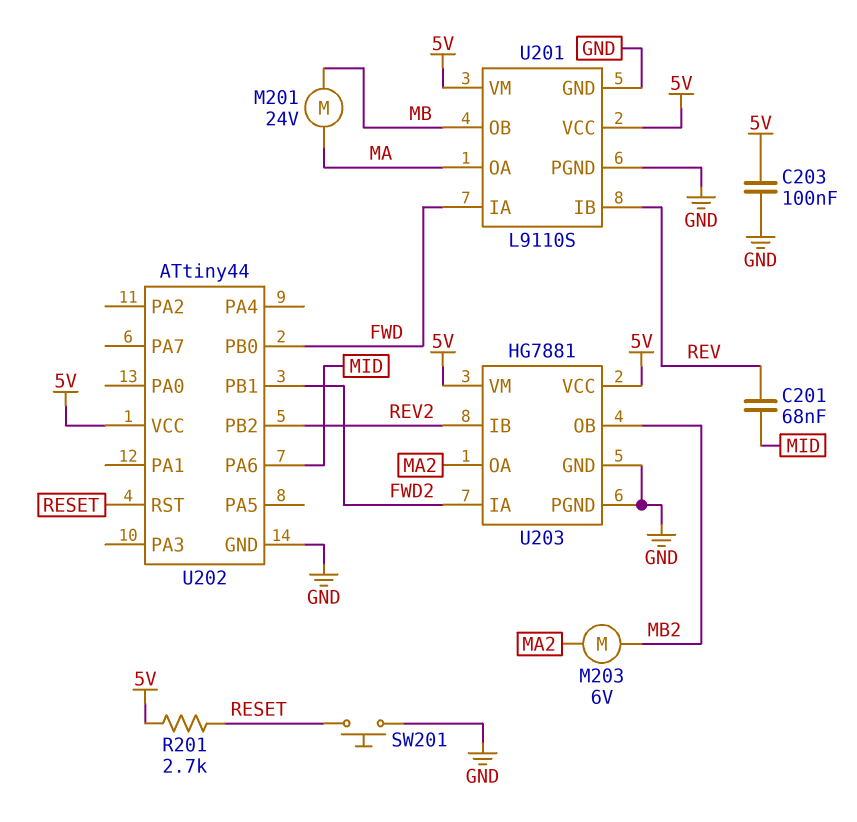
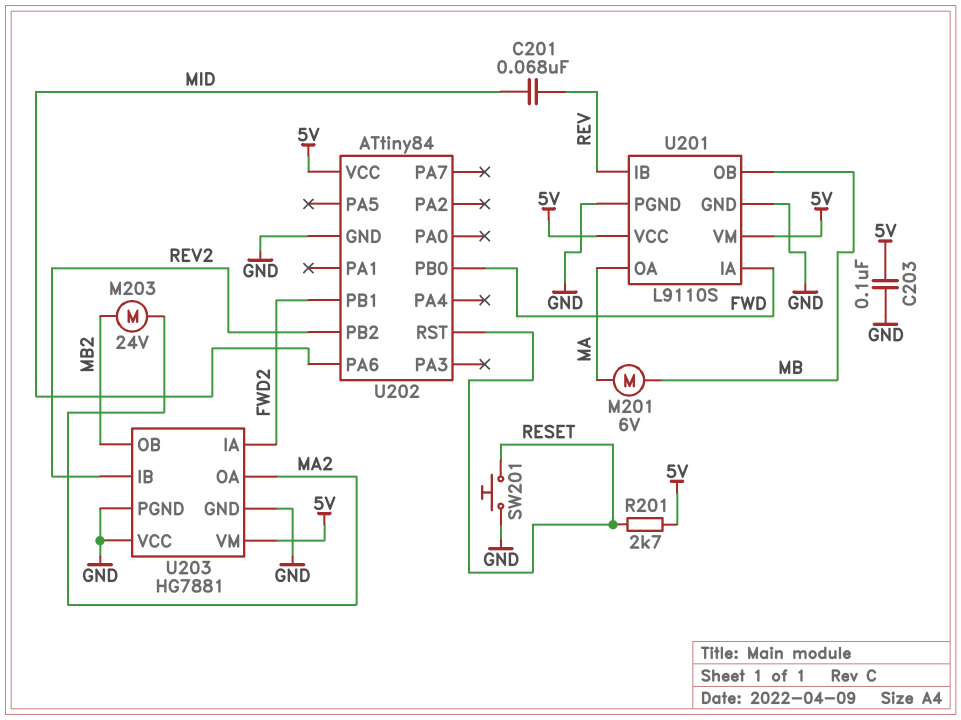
M201: motor 24V (MA, MB) -> motor 6V (MA, MB)
M203: motor 6V (MA2, MB2) -> motor 24V (MA2, MB2)
U202: ATtiny44 -> ATtiny84
U203 pin VCC: 5V -> GND

